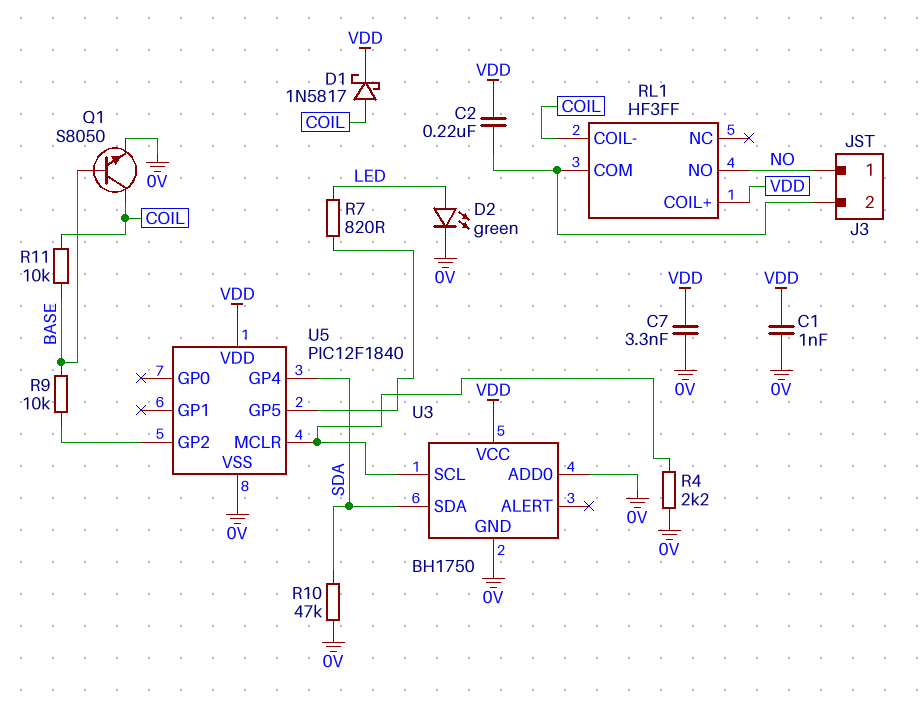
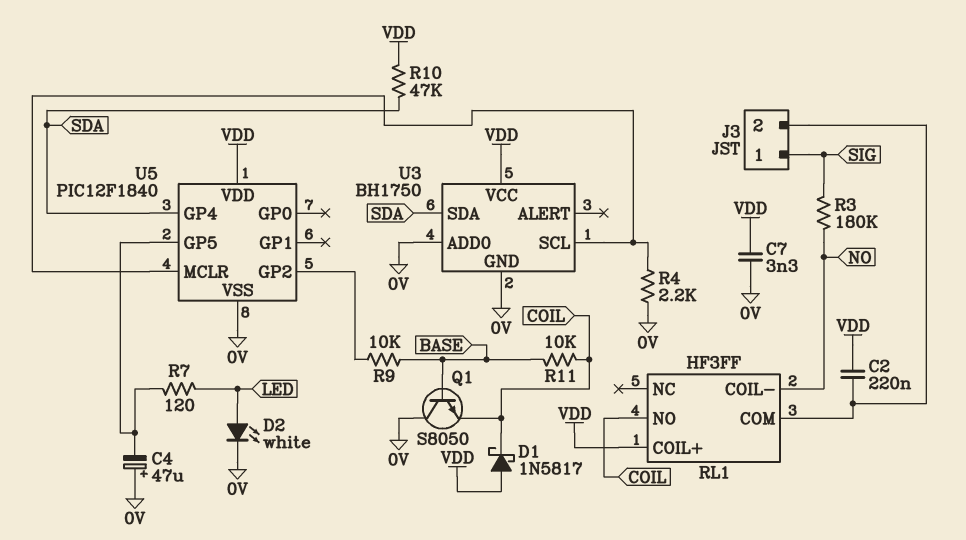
C1: 1nF (0V, VDD) -> none
C4: none -> 47uF (plus 0V, minus U5/GP5)
D1: schottky 1N5817 (A COIL, K VDD) -> schottky 1N5817 (A VDD, K COIL)
D2: LED green (A LED, K 0V) -> LED white (A LED, K 0V)
J3 pin 1: NO -> SIG
Q1: NPN S8050 (B BASE, C COIL, E 0V) -> NPN S8050 (B BASE, C 0V, E COIL)
R3: none -> 180k (NO, SIG)
R7: 820 (LED, U5/GP5) -> 120 (LED, U5/GP5)
R10: 47k (0V, SDA) -> 47k (SDA, VDD)
RL1 pin COIL-: COIL -> NO
RL1 pin NO: NO -> COIL

